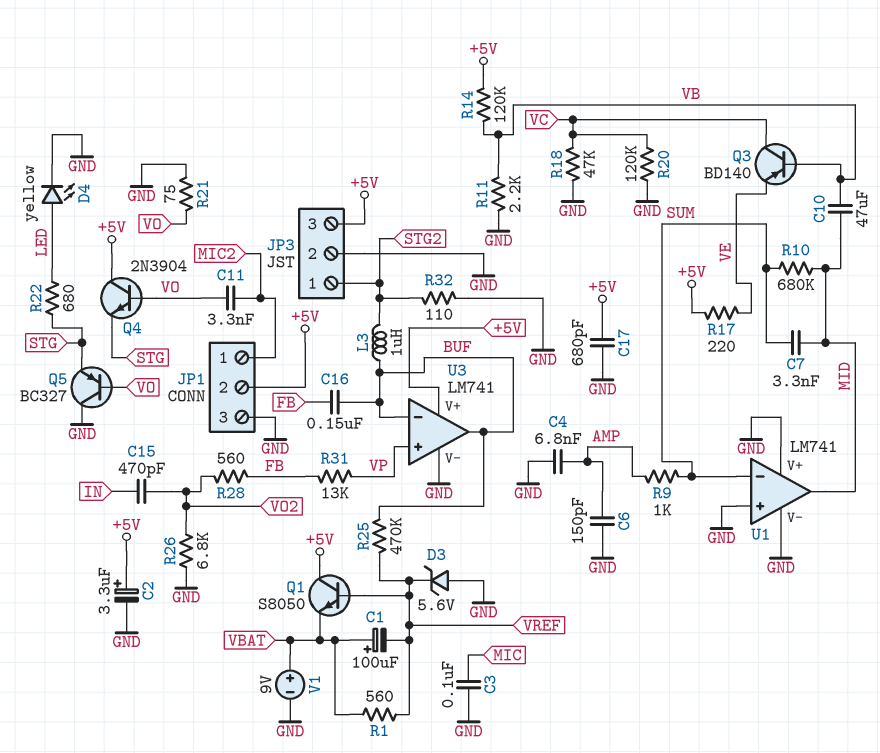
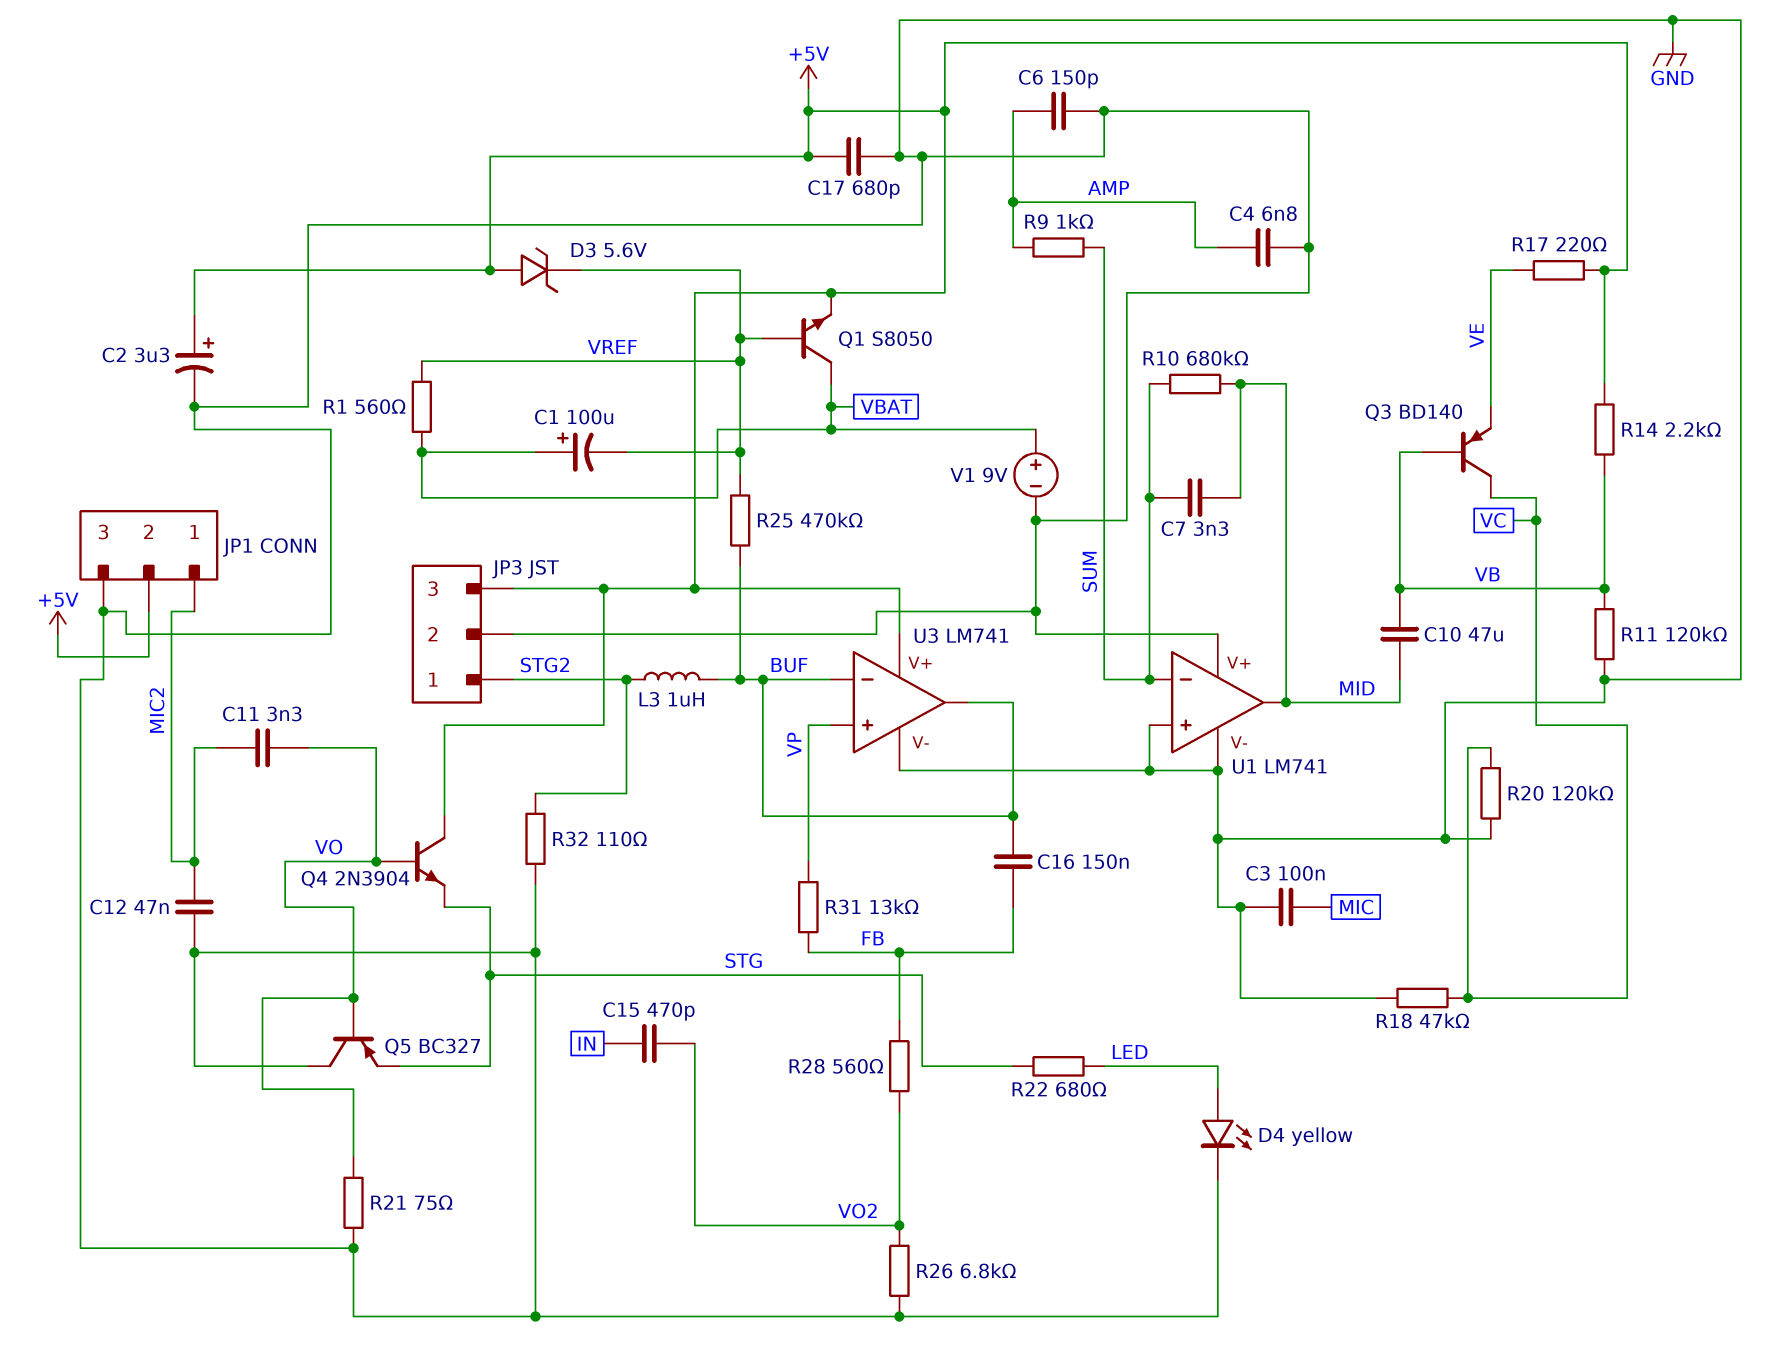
C12: none -> 47nF (GND, MIC2)
D3: zener 5.6V (A GND, K VREF) -> zener 5.6V (A +5V, K VREF)
Q1: NPN S8050 (B VREF, C +5V, E VBAT) -> NPN S8050 (B VREF, C VBAT, E +5V)
R11: 2.2k (GND, VB) -> 120k (GND, VB)
R14: 120k (+5V, VB) -> 2.2k (+5V, VB)

